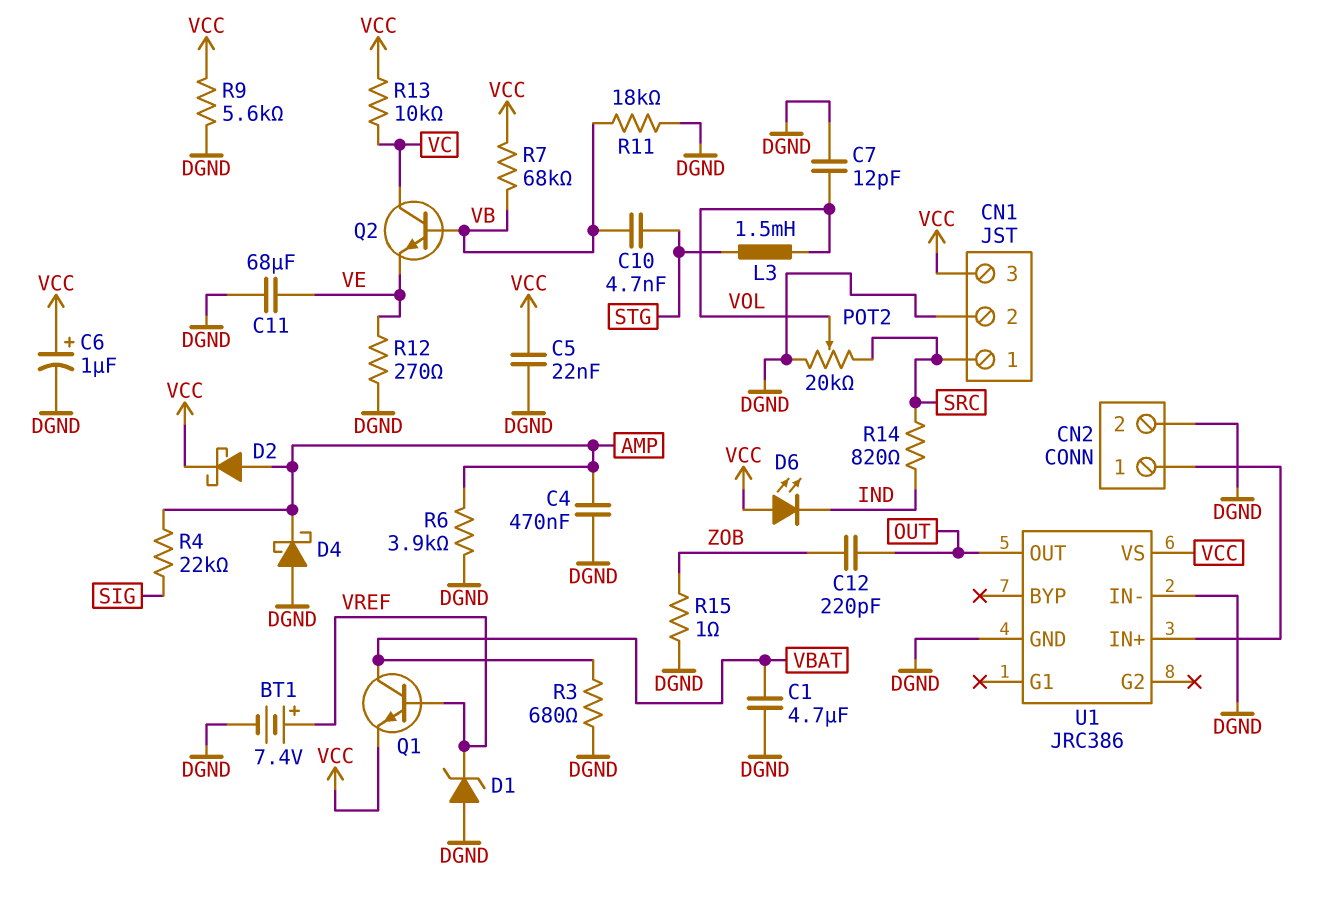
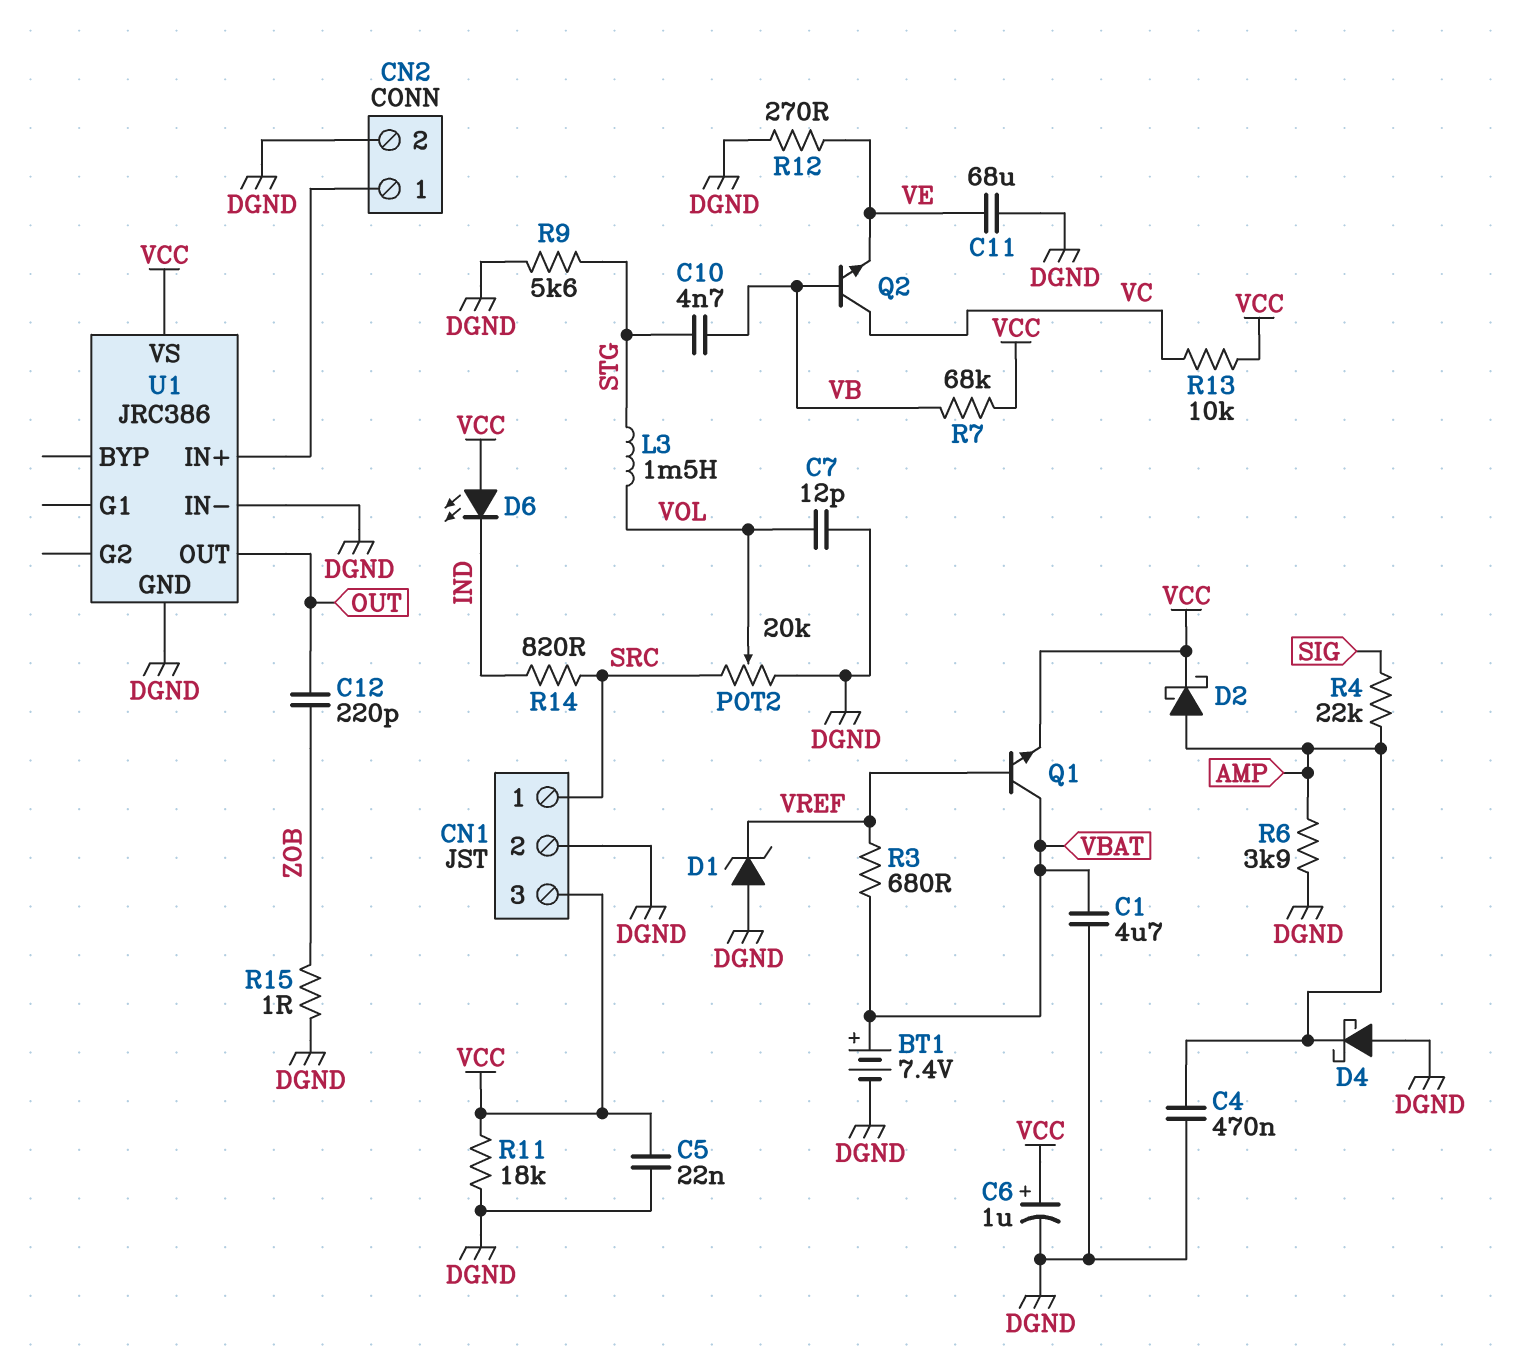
BT1: 7.4V (plus VREF, minus DGND) -> 7.4V (plus VBAT, minus DGND)
R3: 680 (DGND, VBAT) -> 680 (VBAT, VREF)
R9: 5.6k (DGND, VCC) -> 5.6k (DGND, STG)
R11: 18k (DGND, VB) -> 18k (DGND, VCC)

